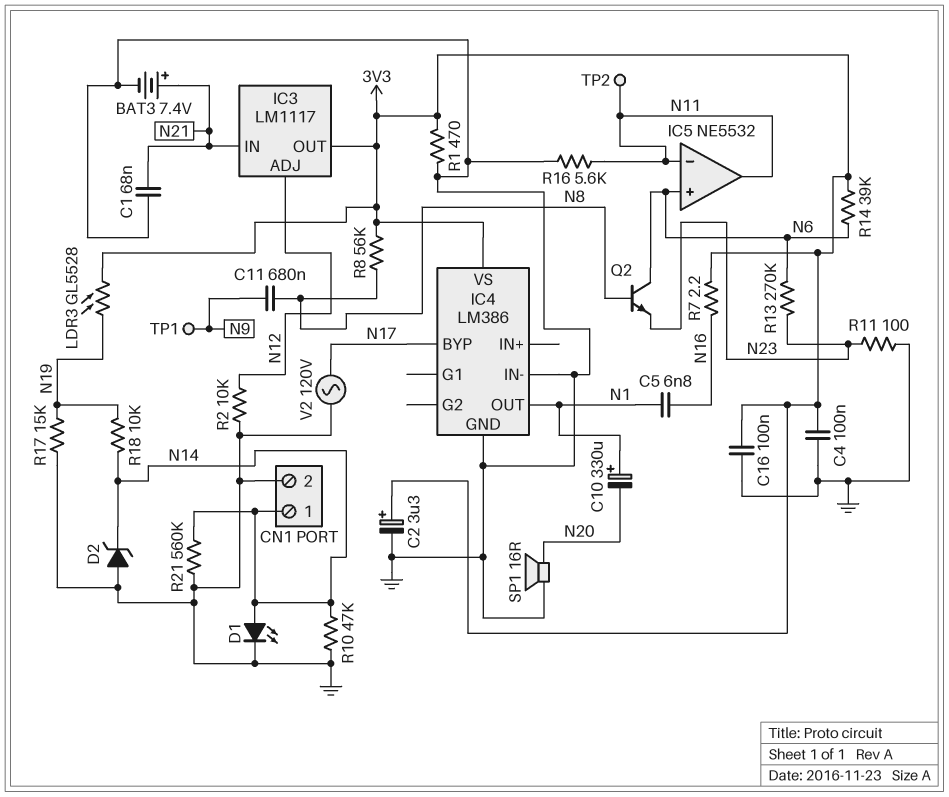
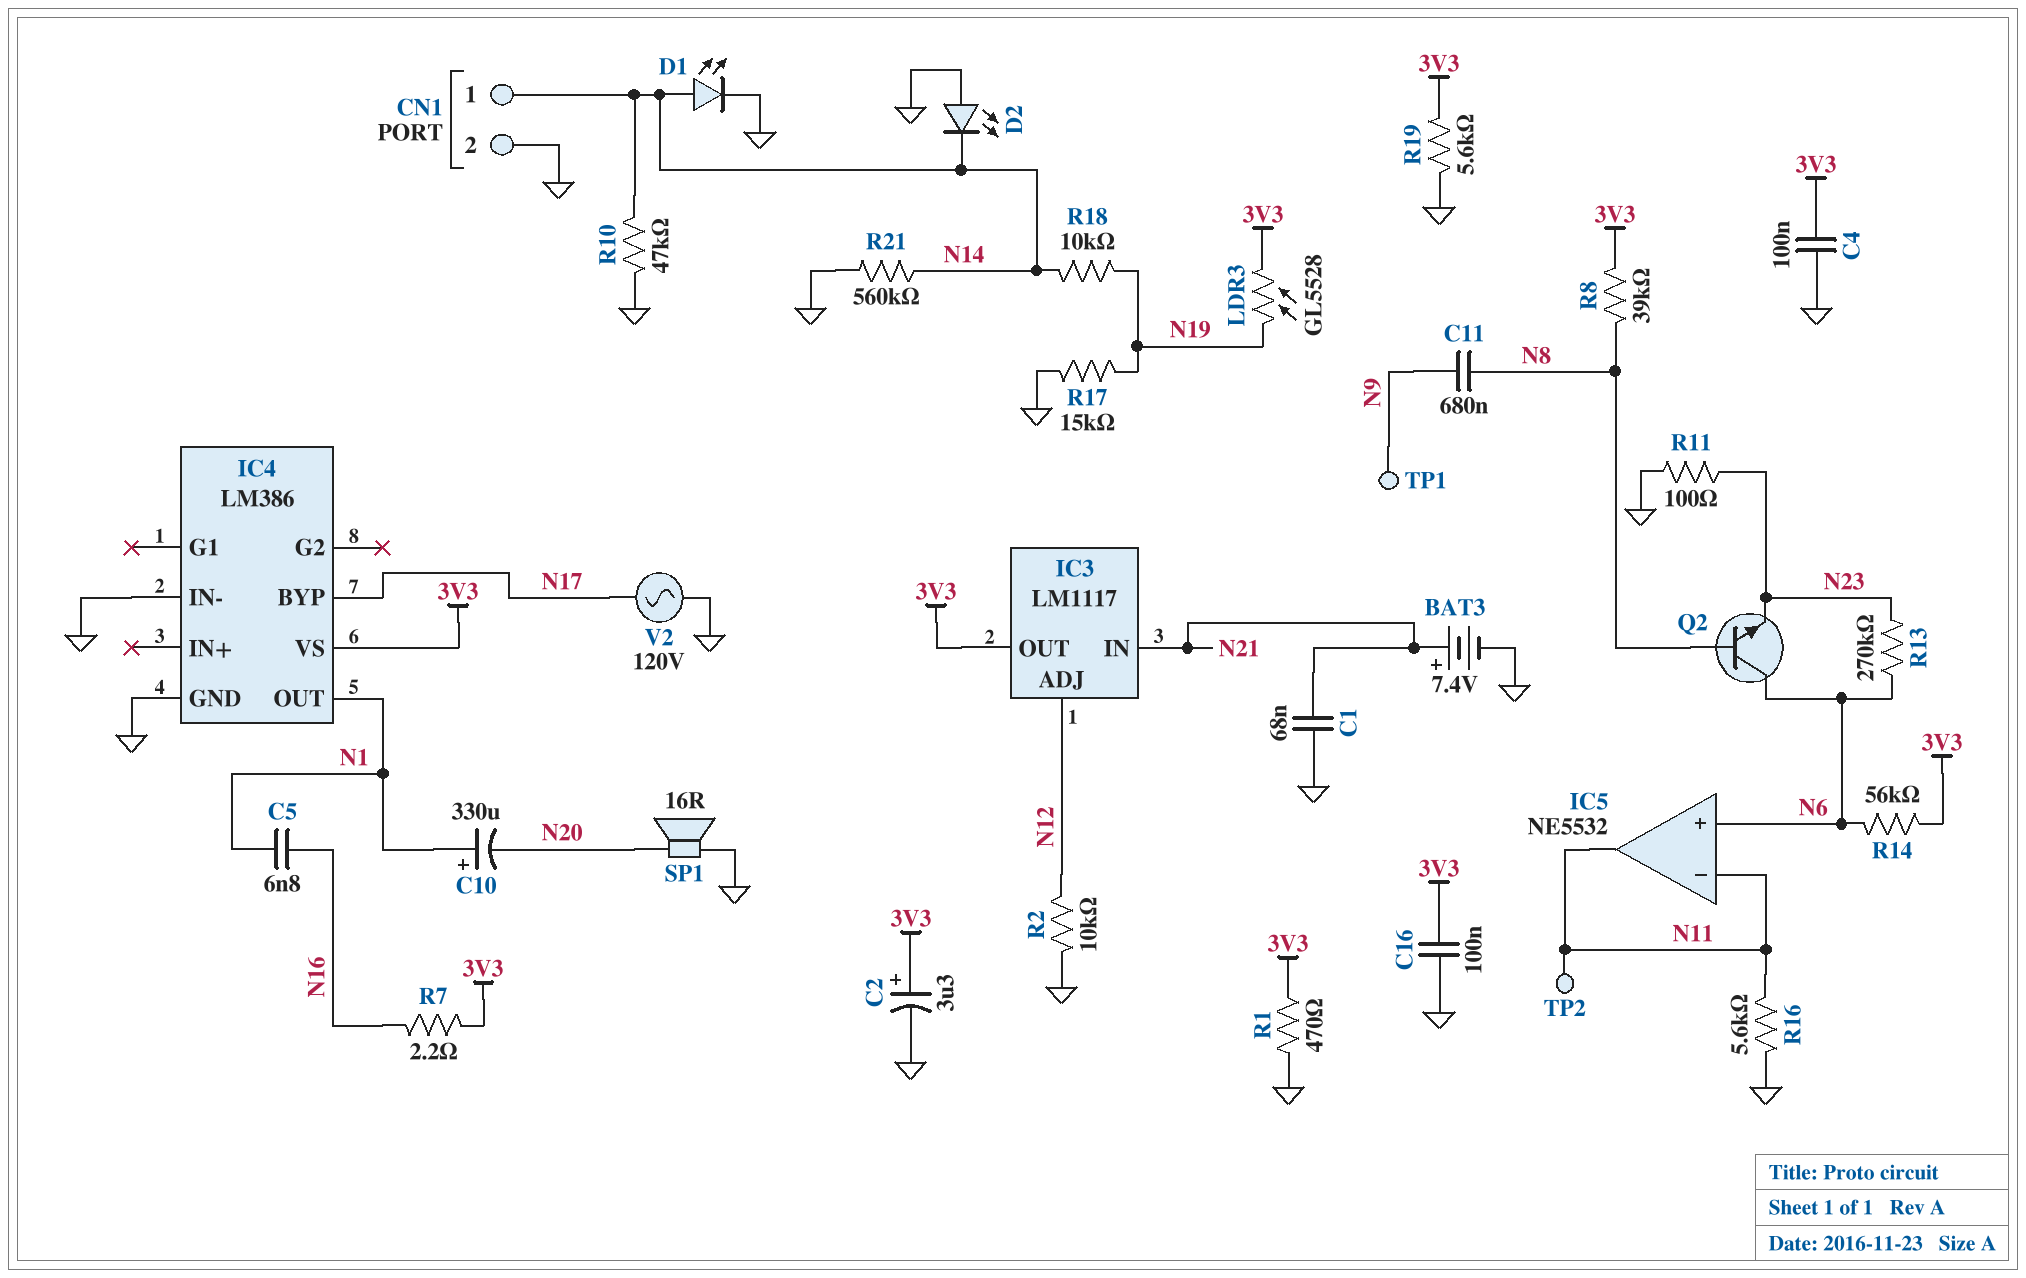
D2: zener (A GND, K N14) -> LED (A GND, K N14)
R8: 56k (3V3, N8) -> 39k (3V3, N8)
R14: 39k (3V3, N6) -> 56k (3V3, N6)
R19: none -> 5.6k (3V3, GND)

